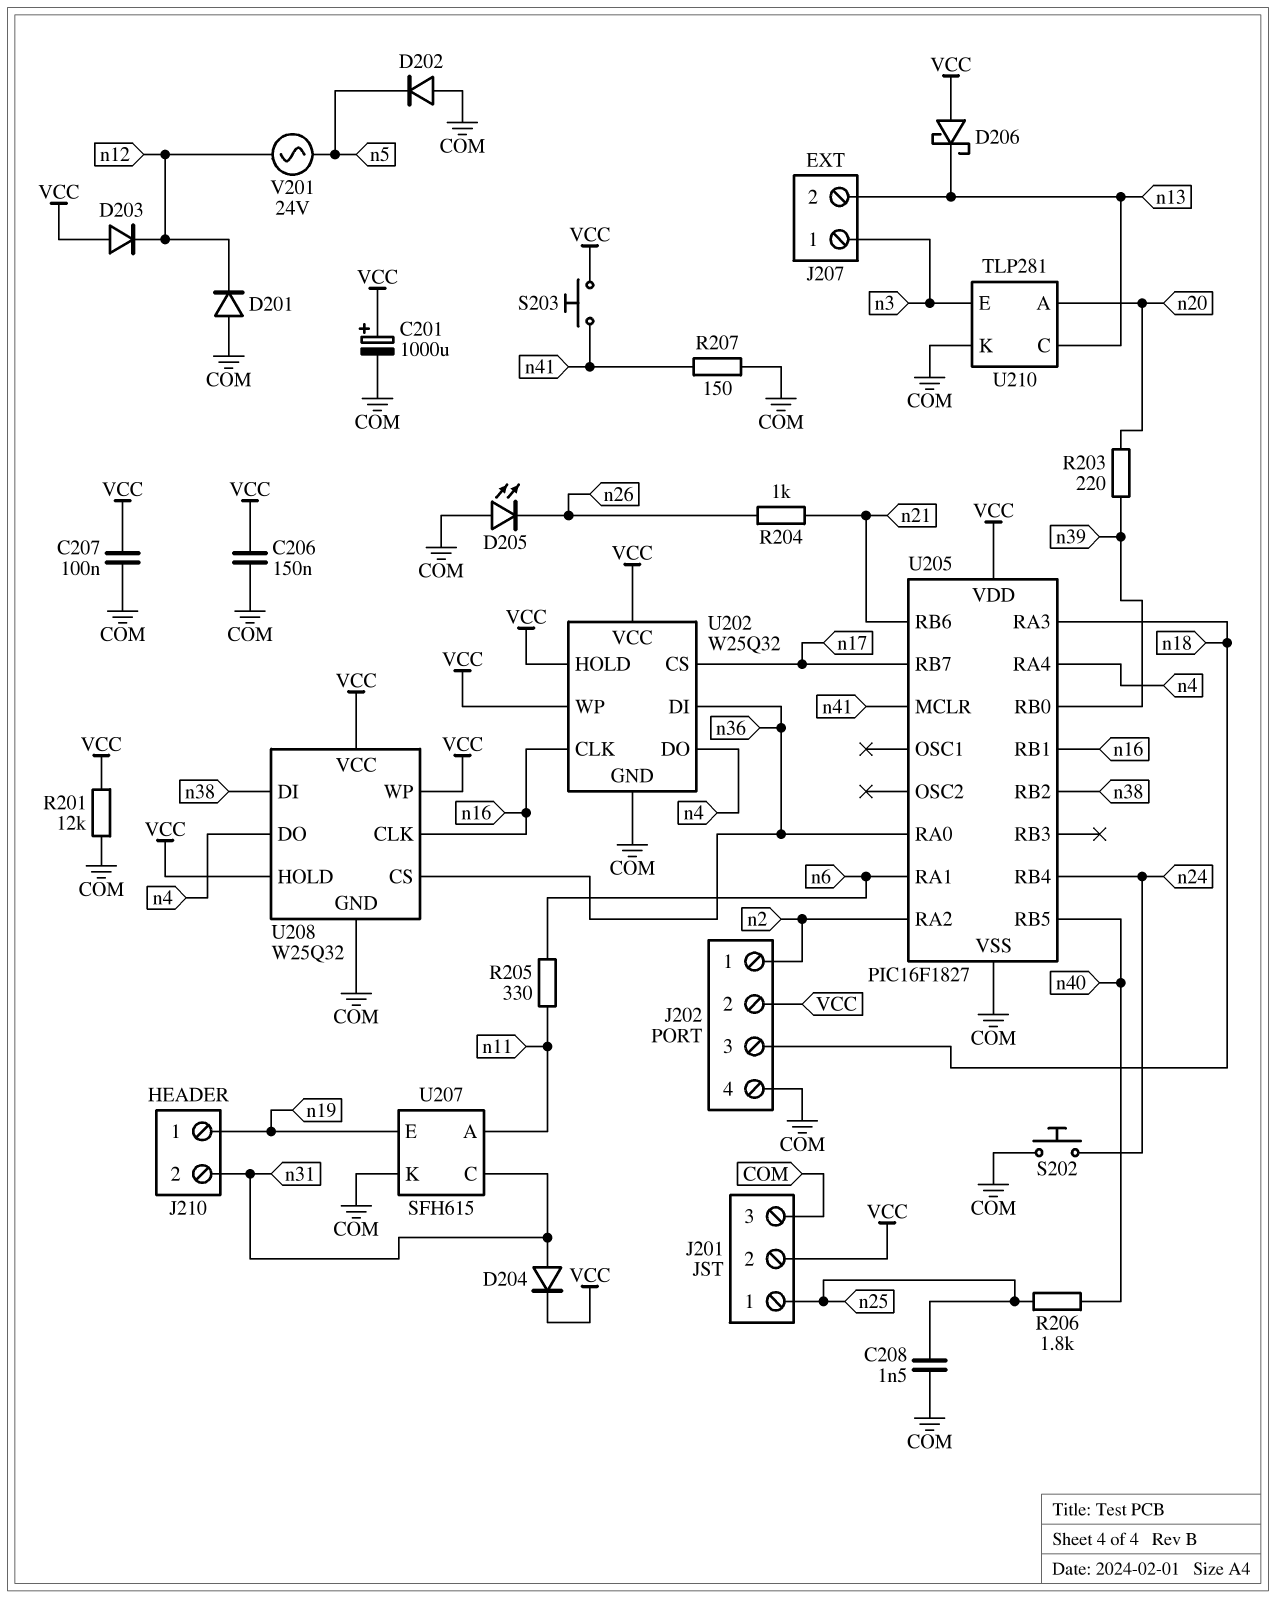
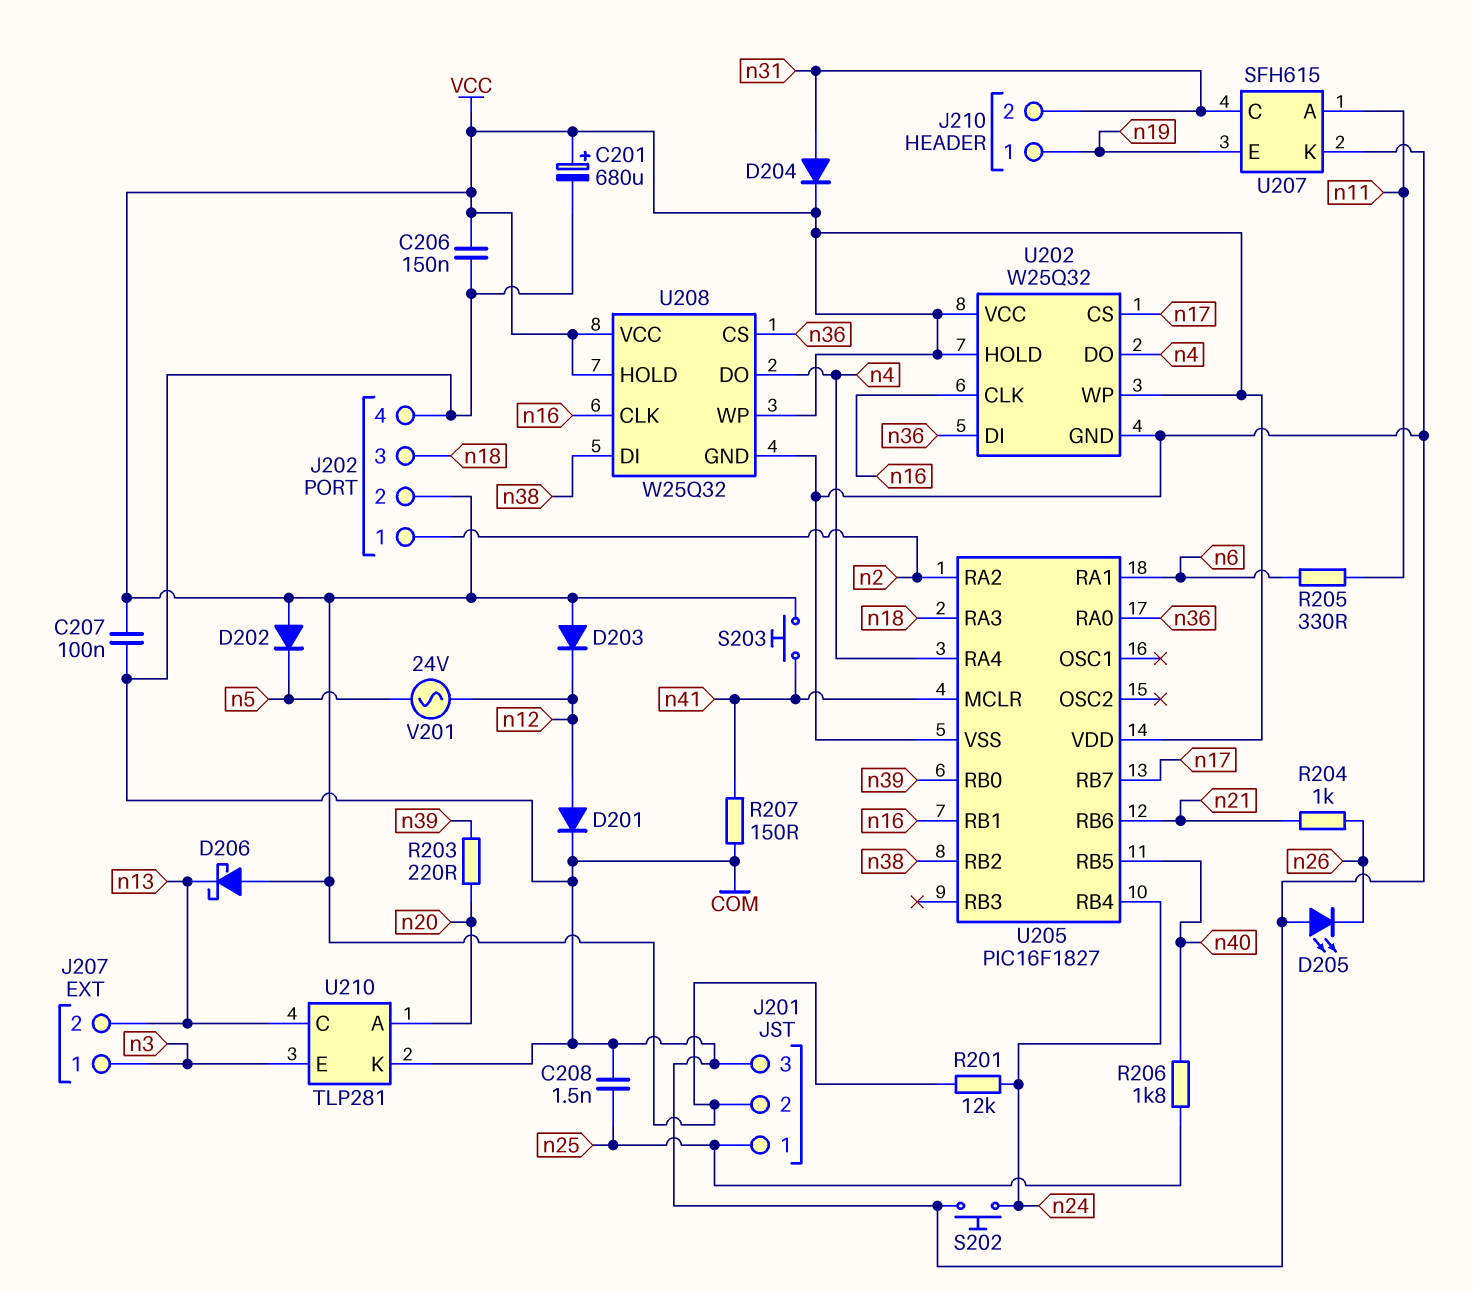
C201: 1000uF (plus VCC, minus COM) -> 680uF (plus VCC, minus COM)
D201: diode (A COM, K n12) -> diode (A n12, K COM)
D202: diode (A COM, K n5) -> diode (A VCC, K n5)
R201: 12k (COM, VCC) -> 12k (VCC, n24)

